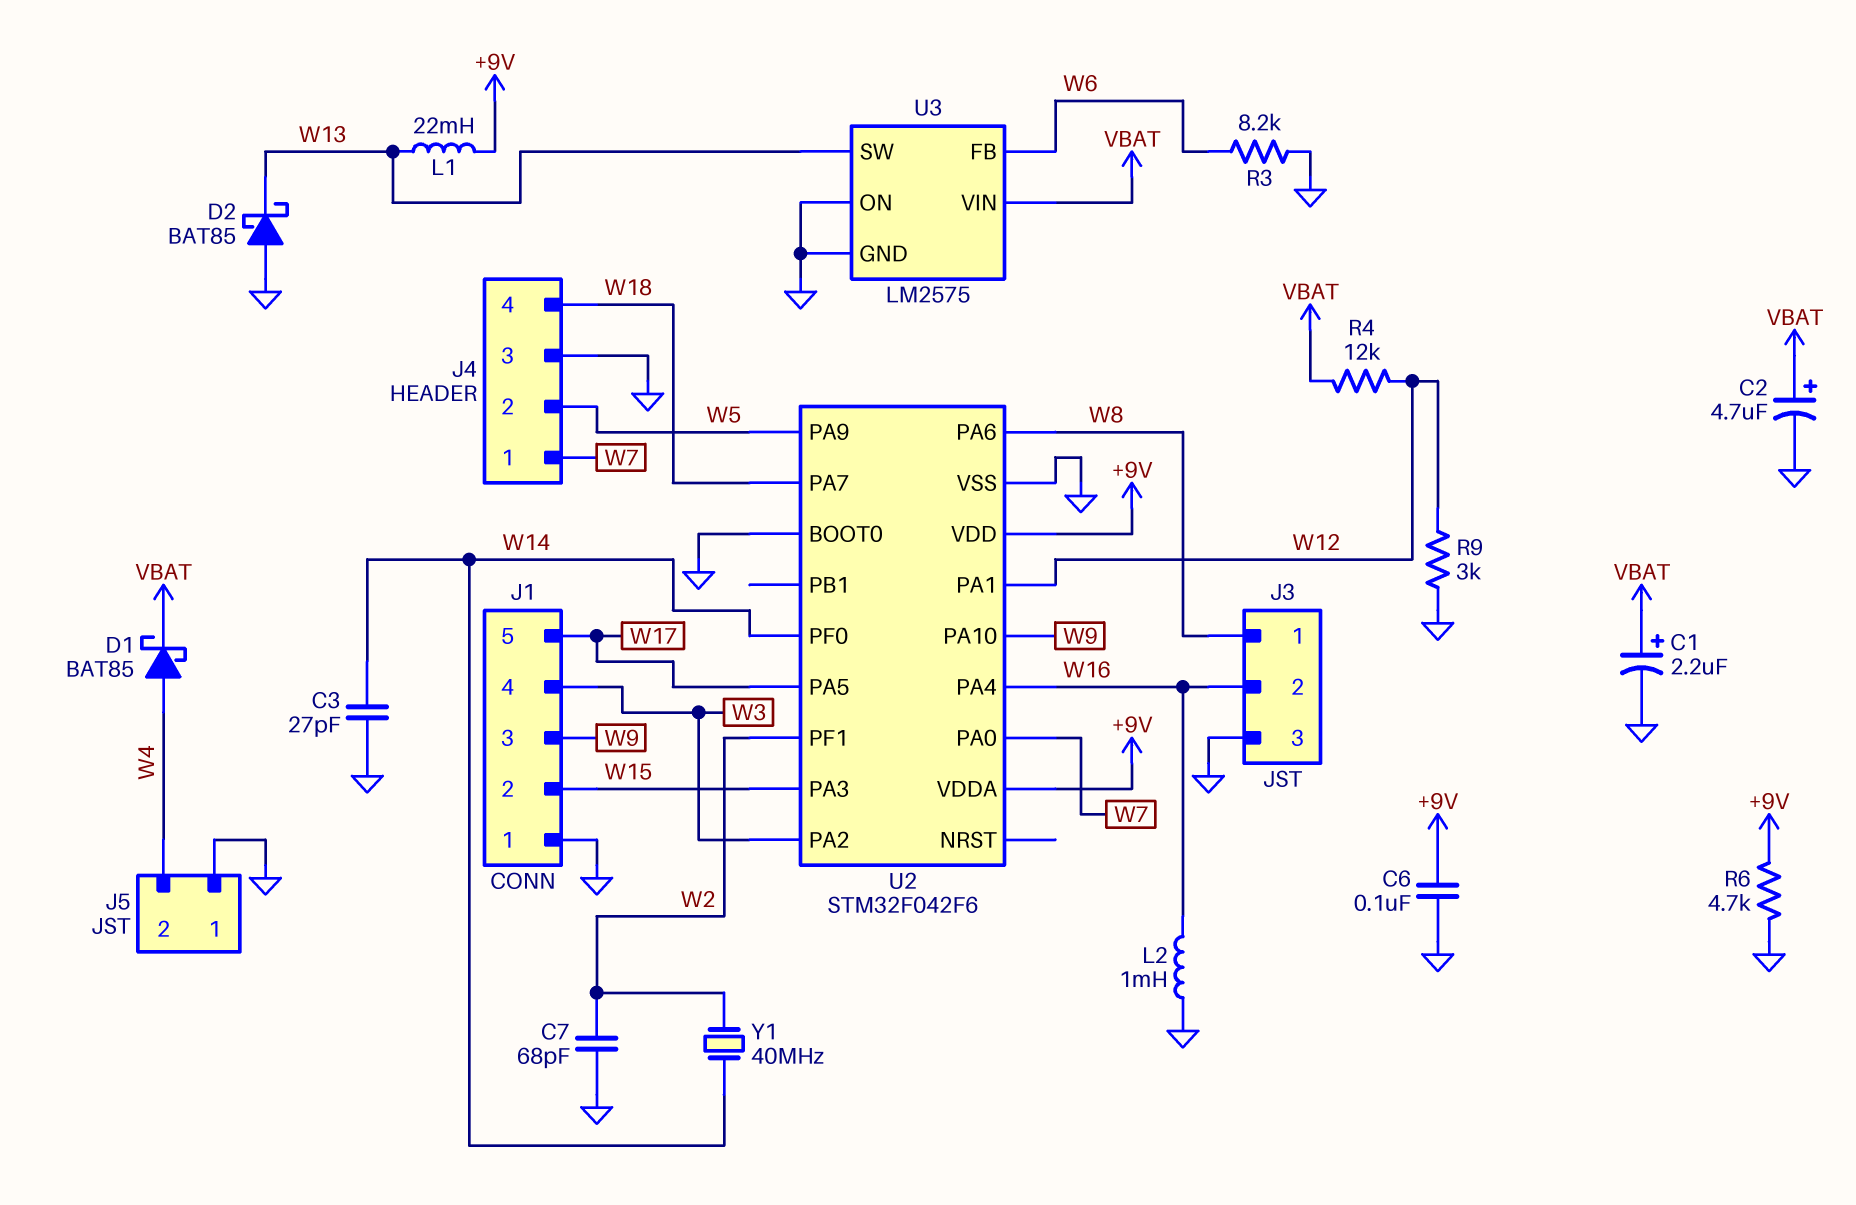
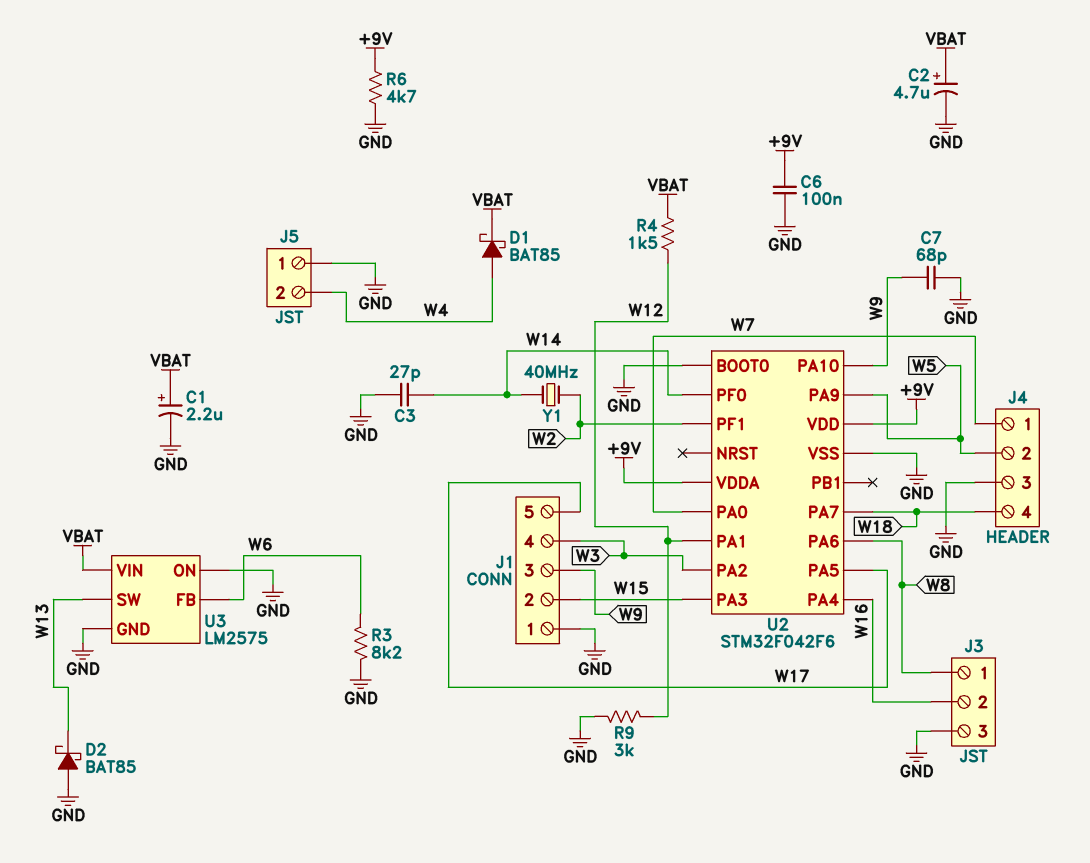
C7: 68pF (GND, W2) -> 68pF (GND, W9)
L1: 22mH (+9V, W13) -> none
L2: 1mH (GND, W16) -> none
R4: 12k (VBAT, W12) -> 1.5k (VBAT, W12)

